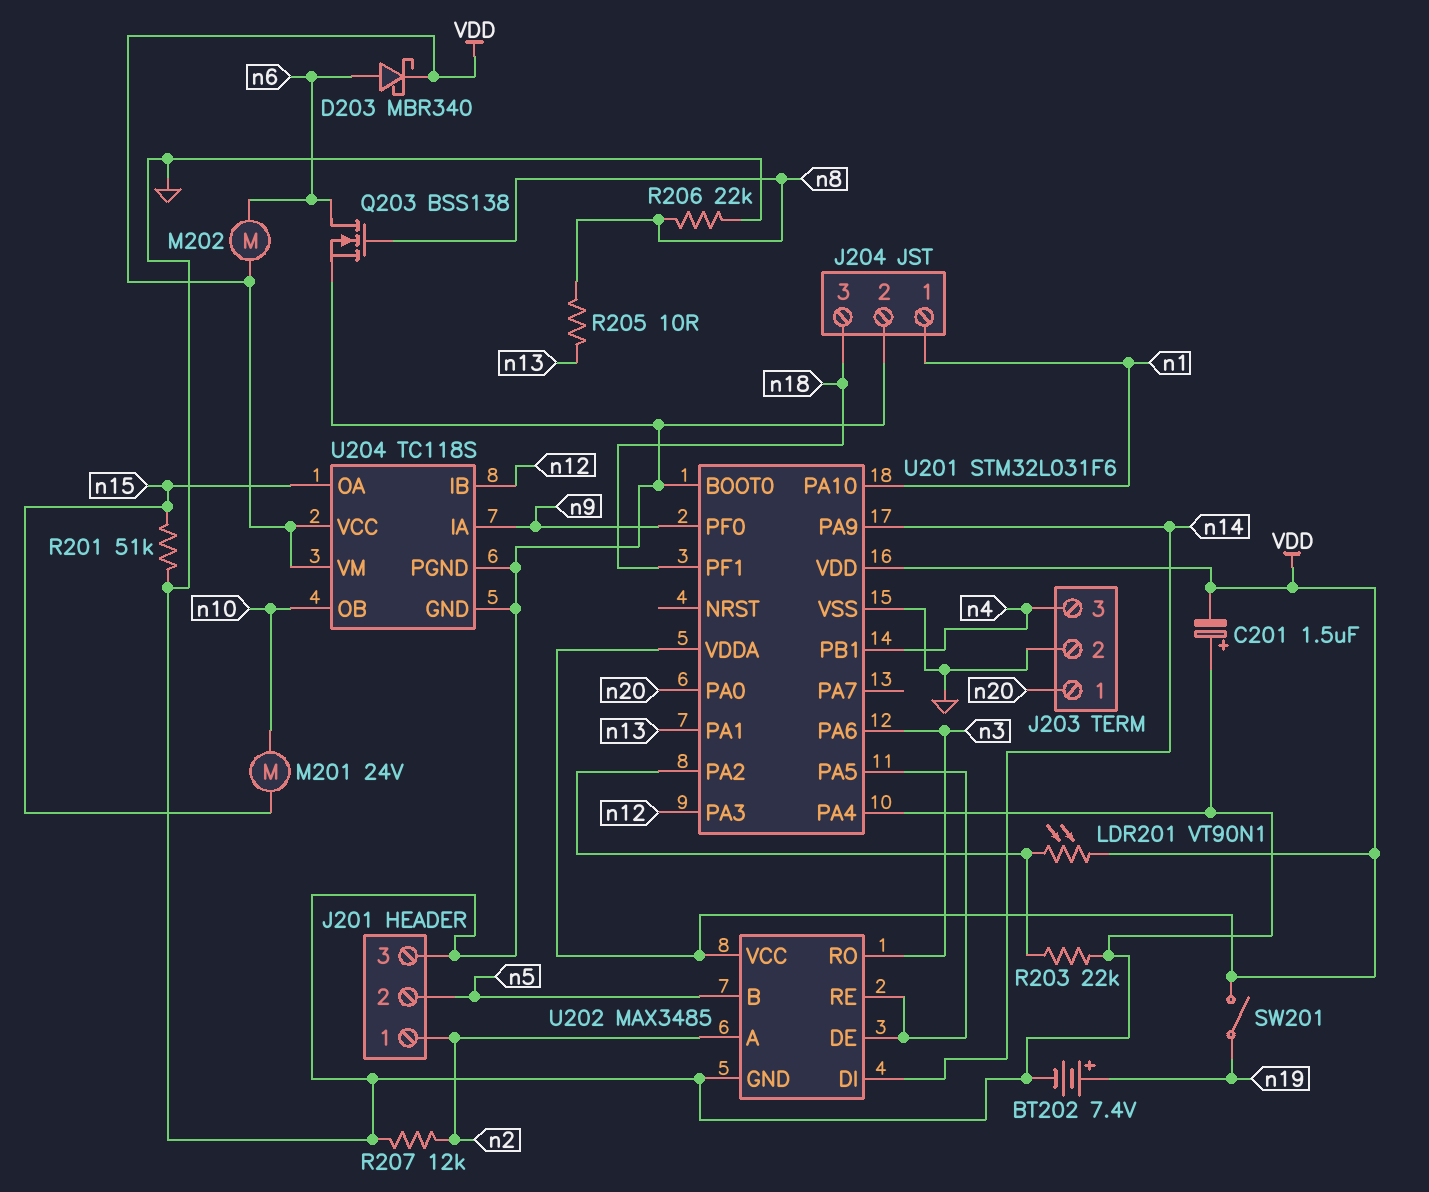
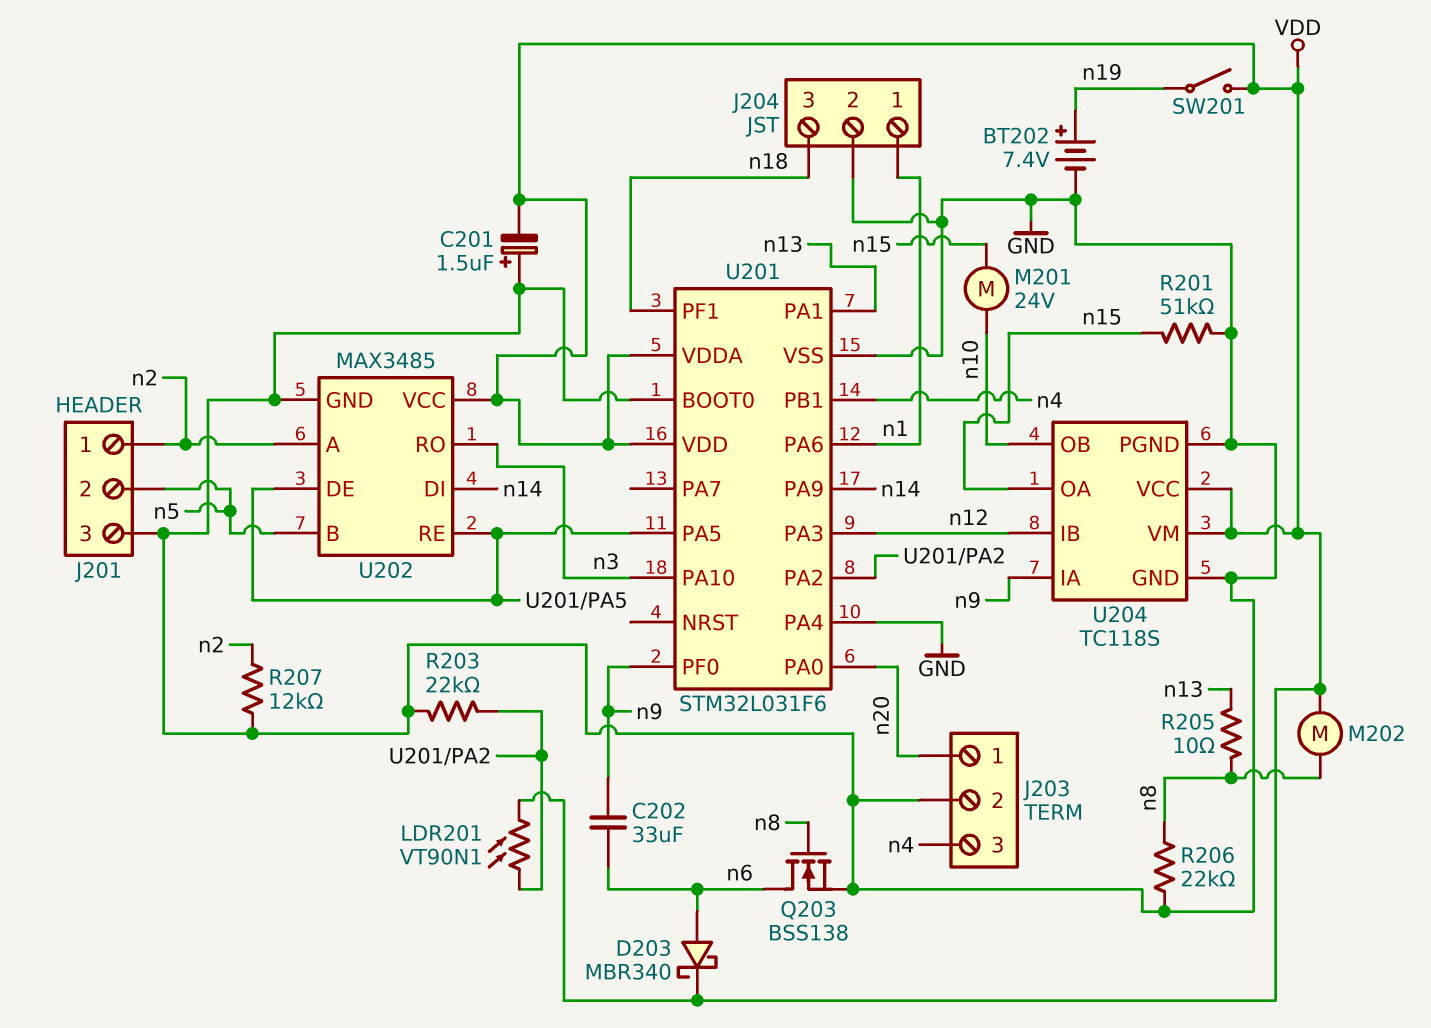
C202: none -> 33uF (n6, n9)
M202: motor (VDD, n6) -> motor (VDD, n8)
U201 pin PA6: n3 -> n1
U201 pin PA10: n1 -> n3

